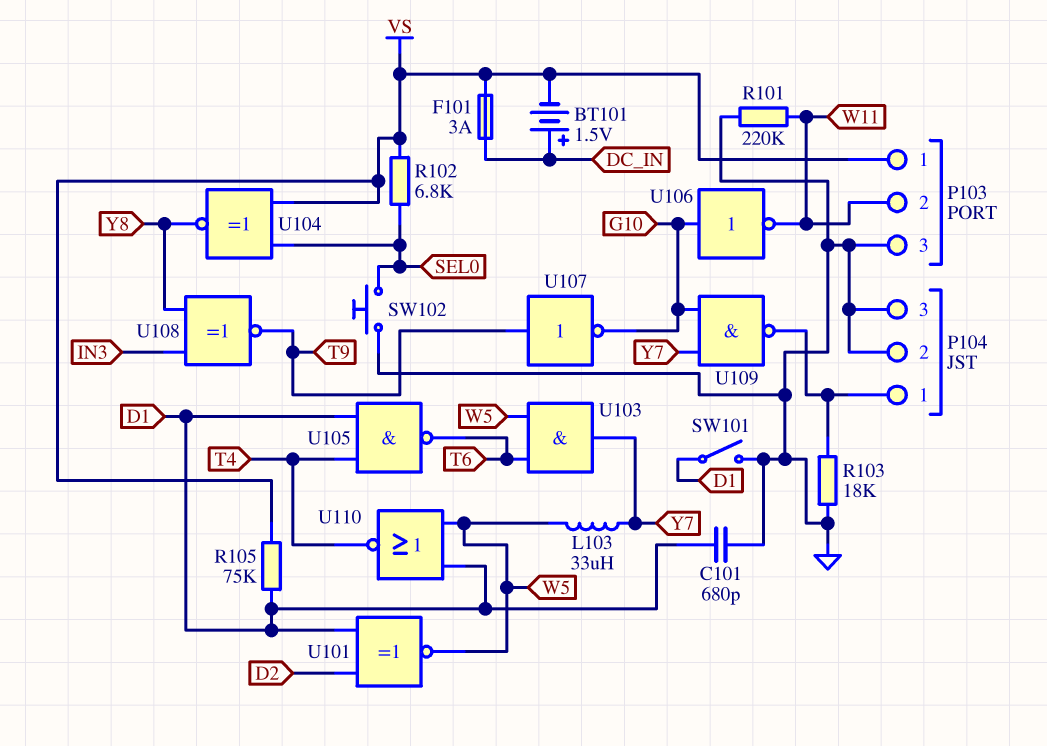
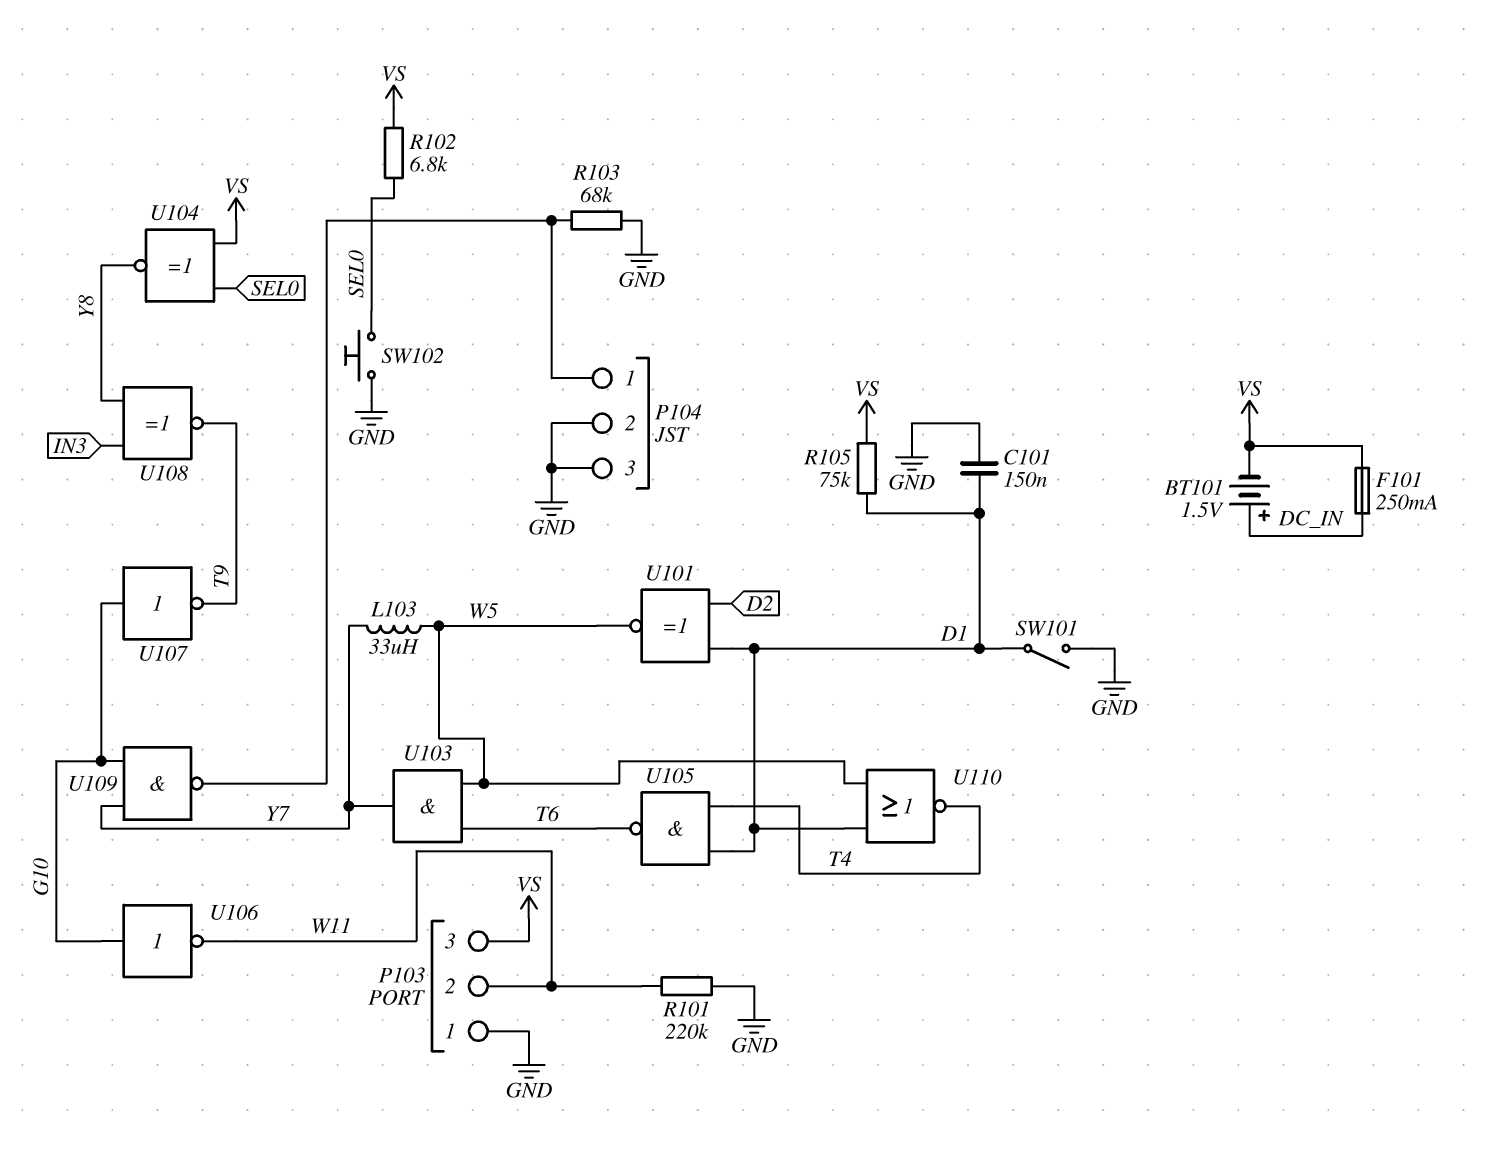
C101: 680pF (D1, GND) -> 150nF (D1, GND)
F101: 3A (DC_IN, VS) -> 250mA (DC_IN, VS)
P103 pin 1: VS -> GND
P103 pin 3: GND -> VS
R103: 18k (GND, P104/1) -> 68k (GND, P104/1)
U107: NOT (in T9, out G10) -> NOT (in G10, out T9)

